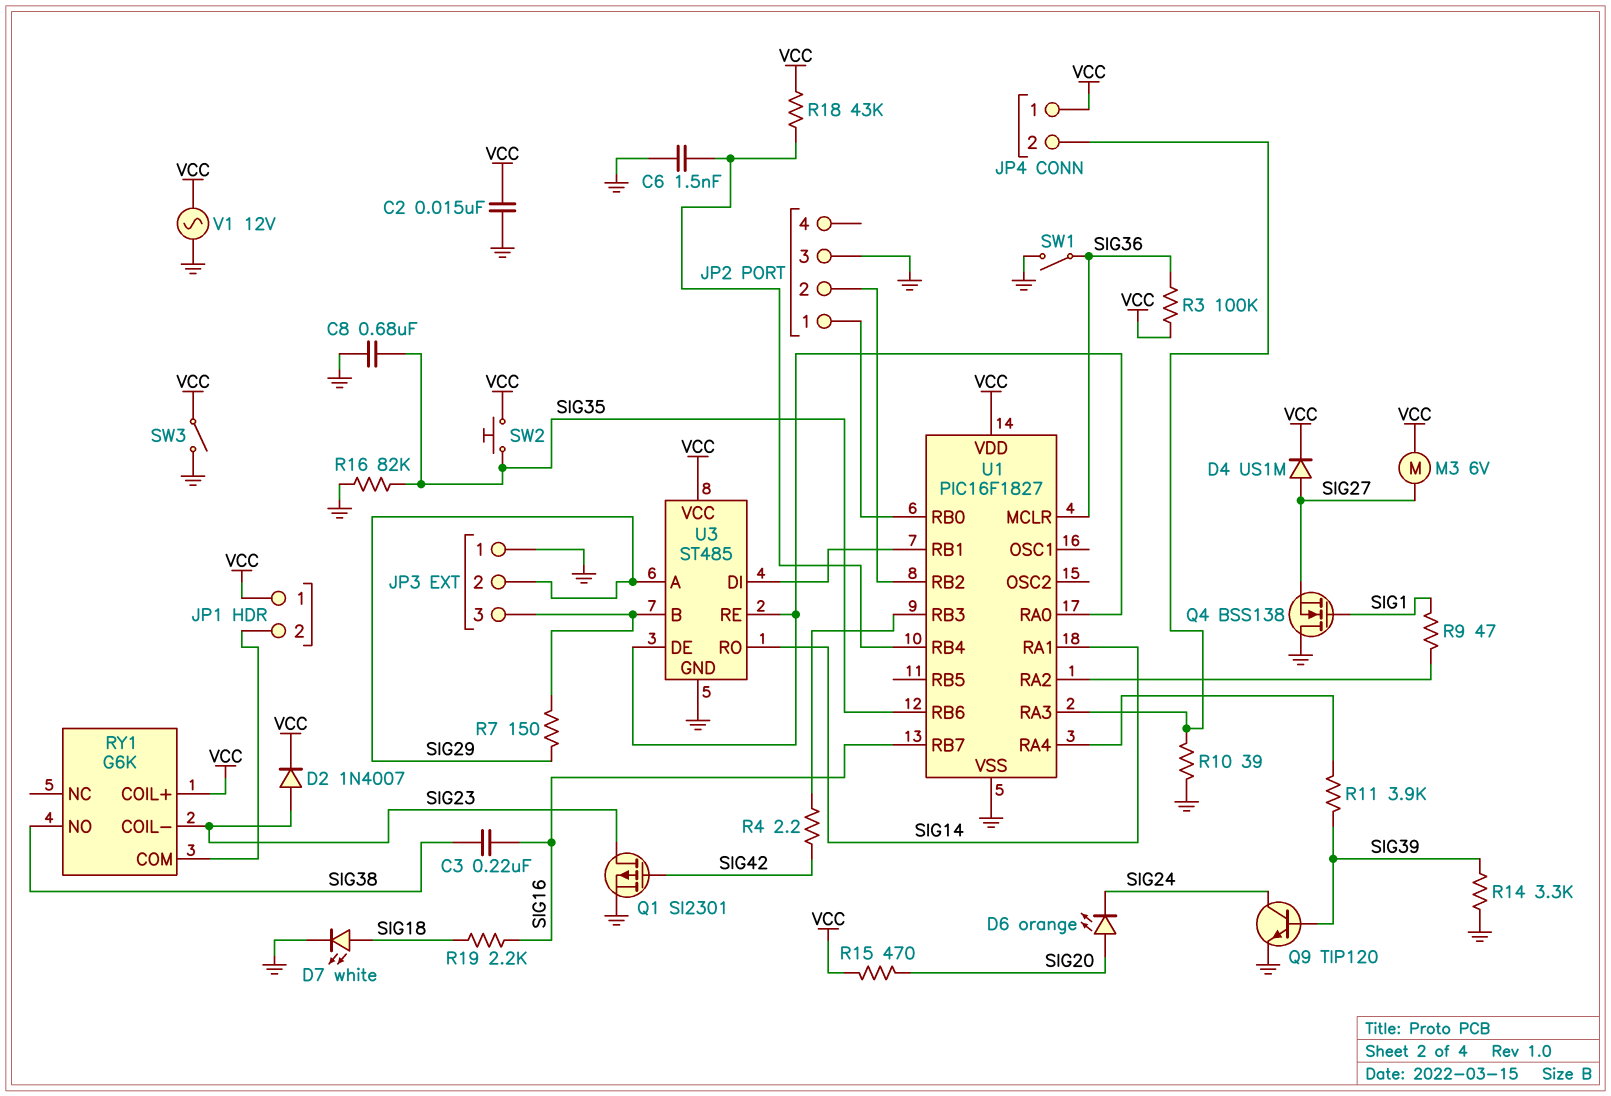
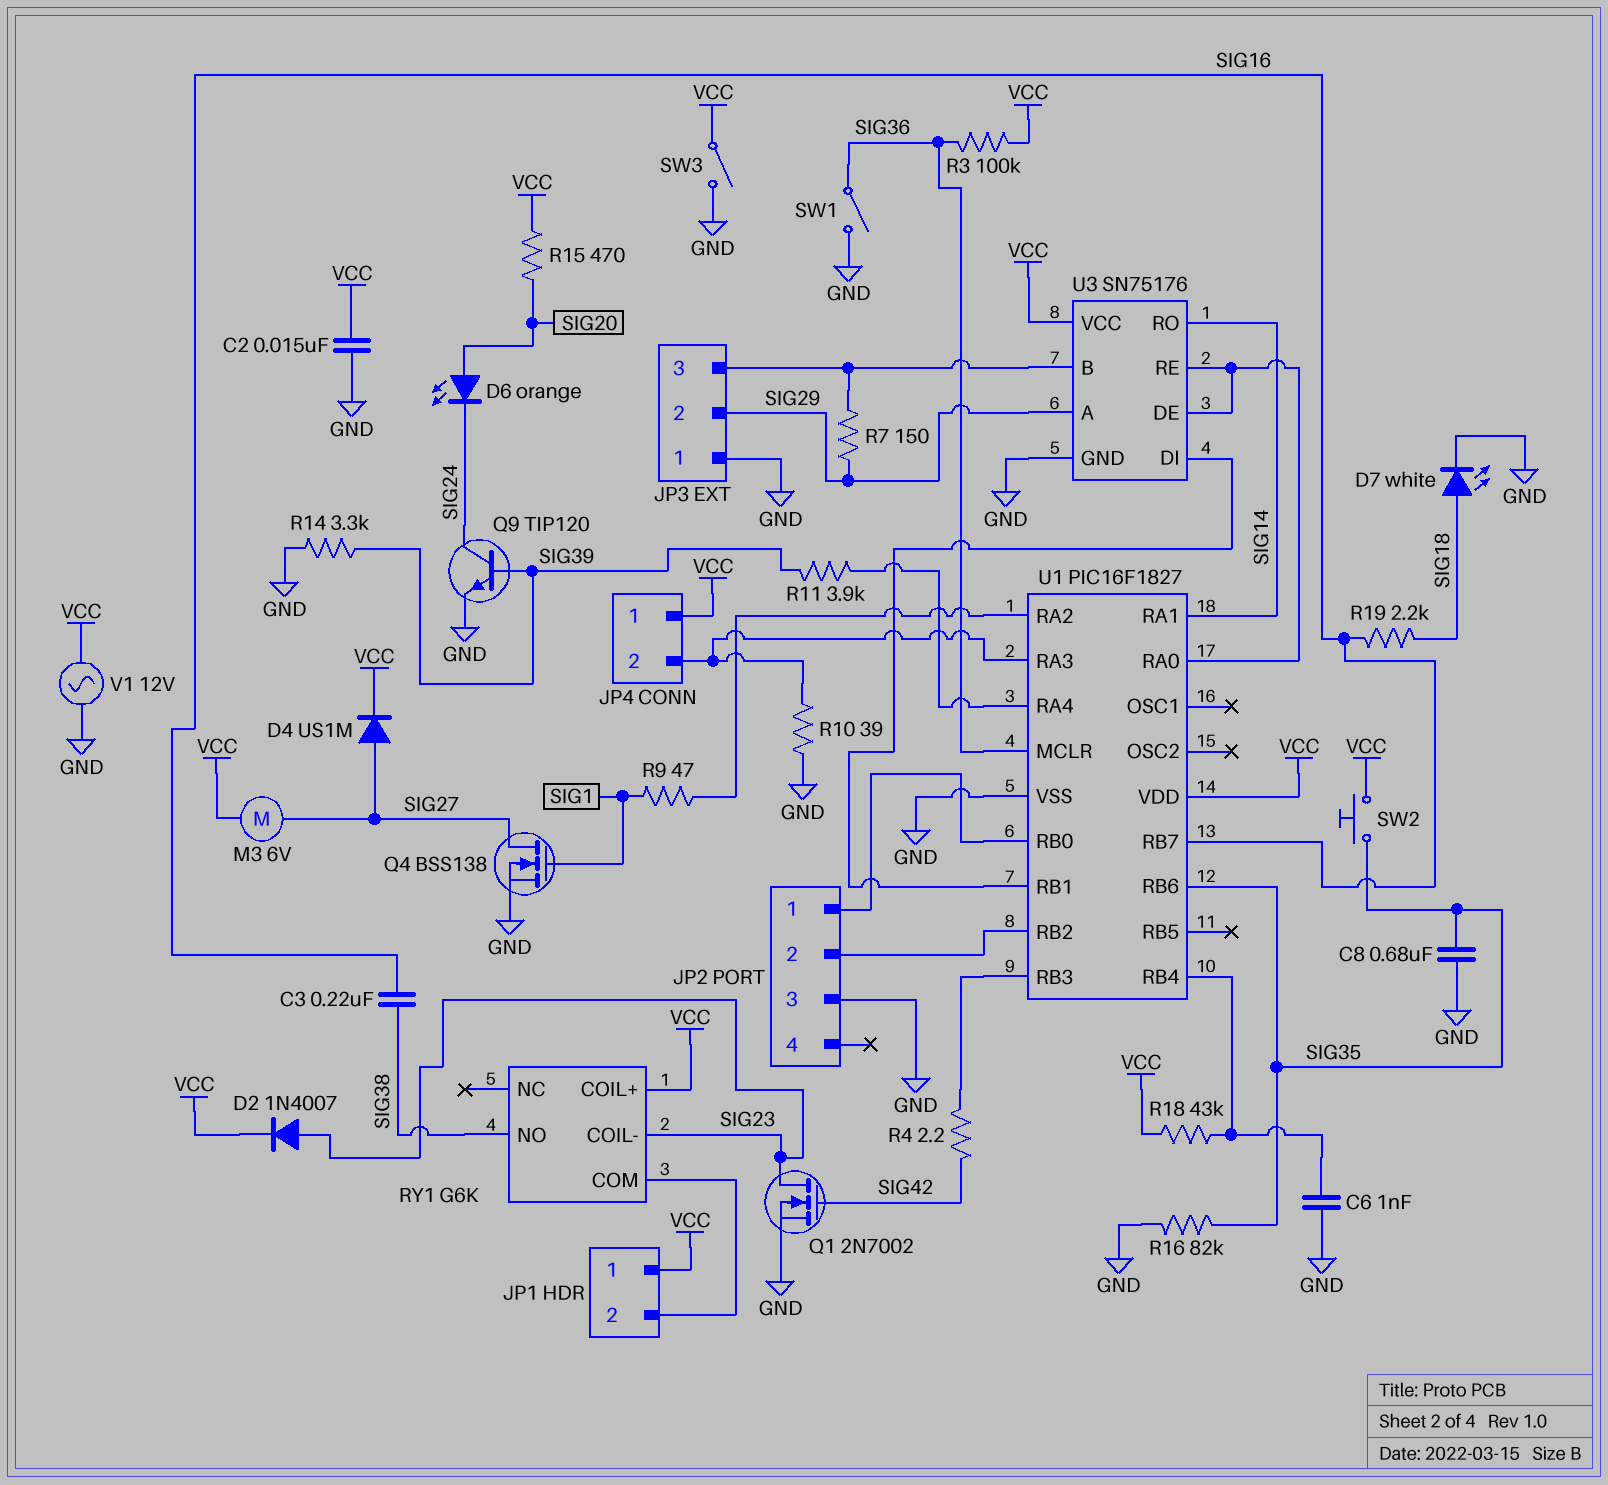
C6: 1.5nF (GND, U1/RB4) -> 1nF (GND, U1/RB4)
Q1: PMOS SI2301 (G SIG42, D SIG23, S GND) -> NMOS 2N7002 (G SIG42, D SIG23, S GND)
Q4: NMOS BSS138 (G SIG1, D GND, S SIG27) -> NMOS BSS138 (G SIG1, D SIG27, S GND)
U3: ST485 -> SN75176

